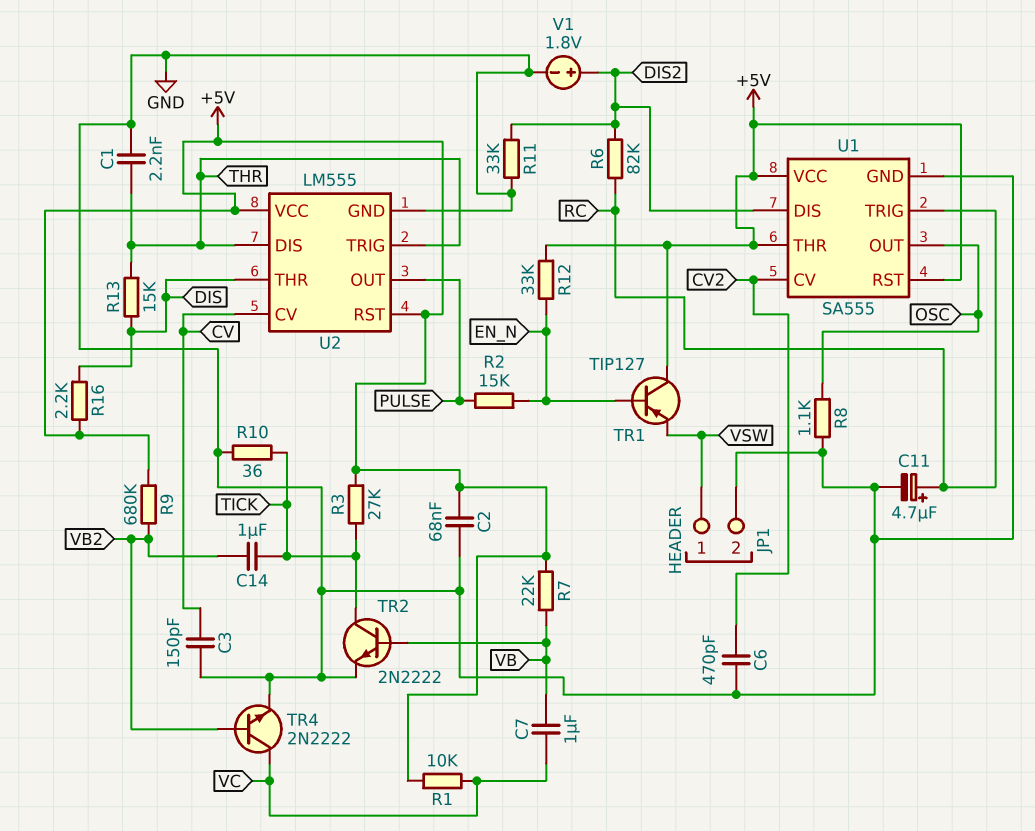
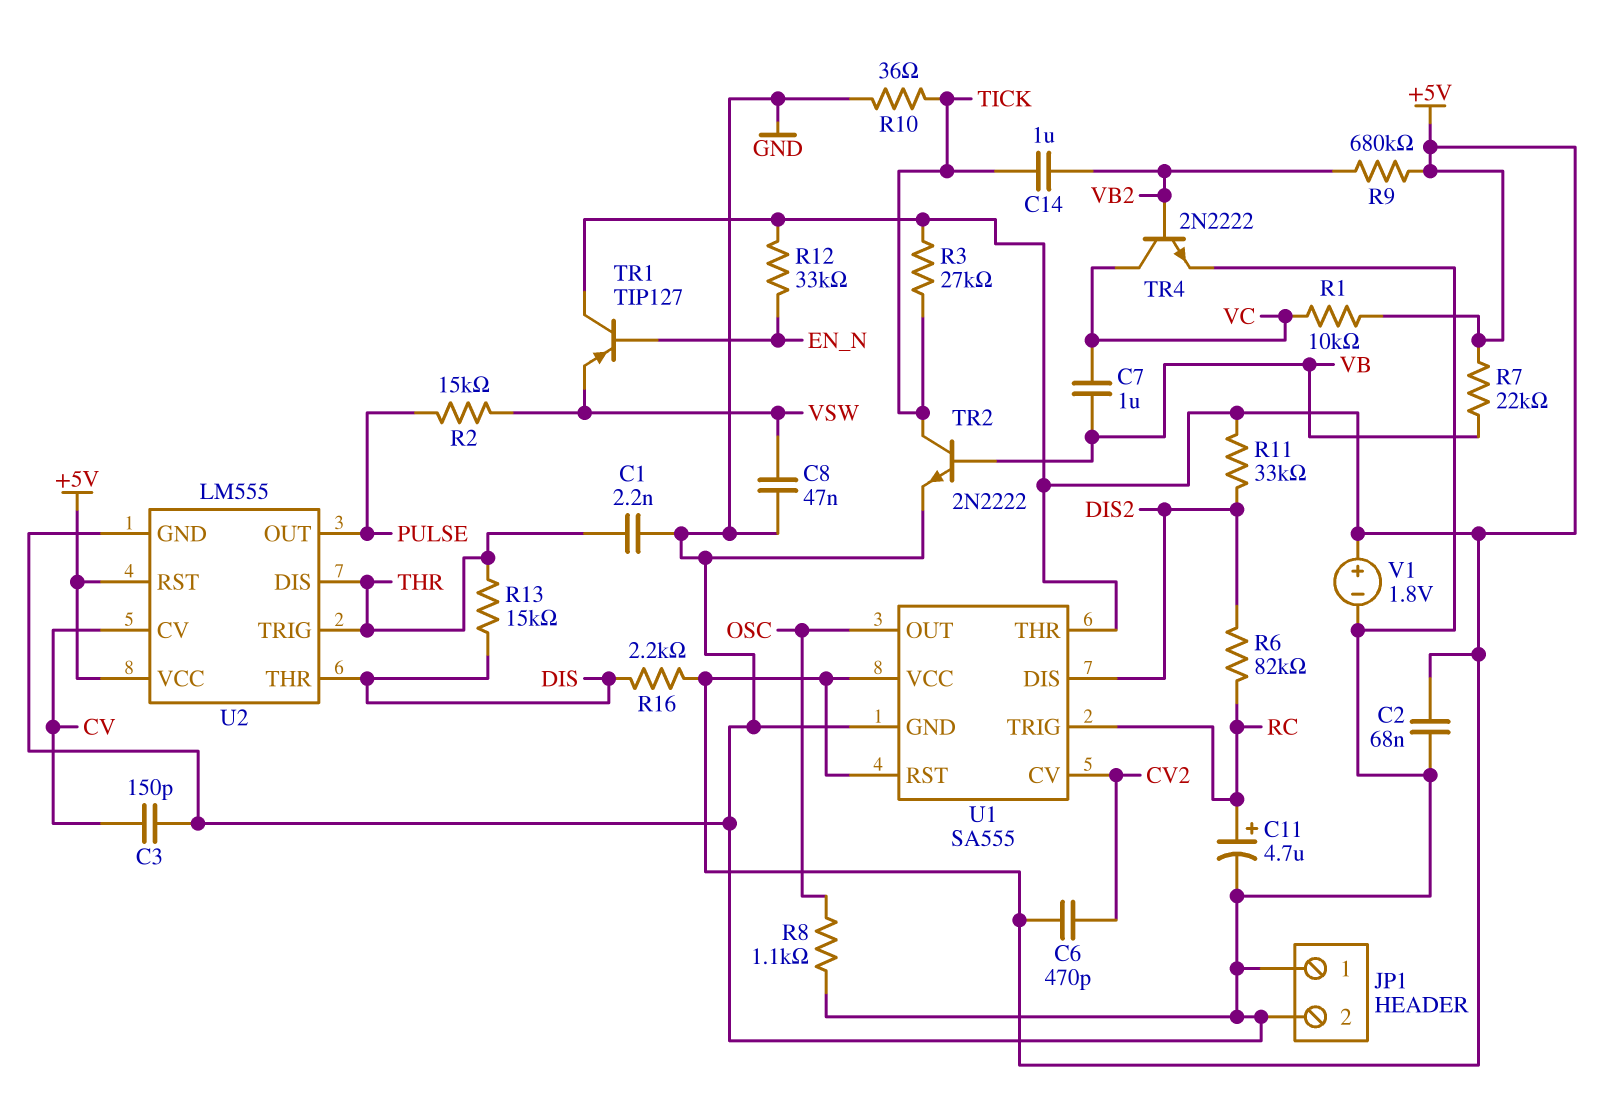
C6: 470pF (CV2, GND) -> 470pF (+5V, CV2)
C8: none -> 47nF (GND, VSW)
JP1 pin 1: VSW -> GND
R2: 15k (EN_N, PULSE) -> 15k (PULSE, VSW)
R11: 33k (DIS2, GND) -> 33k (+5V, DIS2)
V1: 1.8V (plus DIS2, minus GND) -> 1.8V (plus +5V, minus GND)

